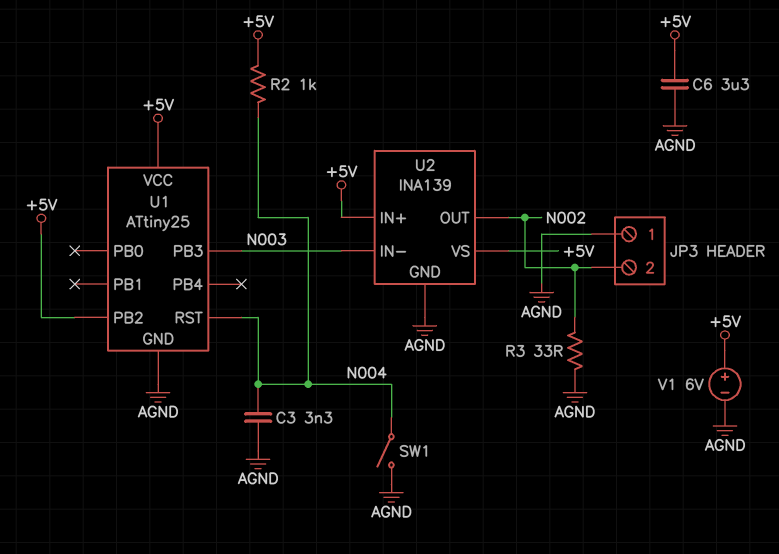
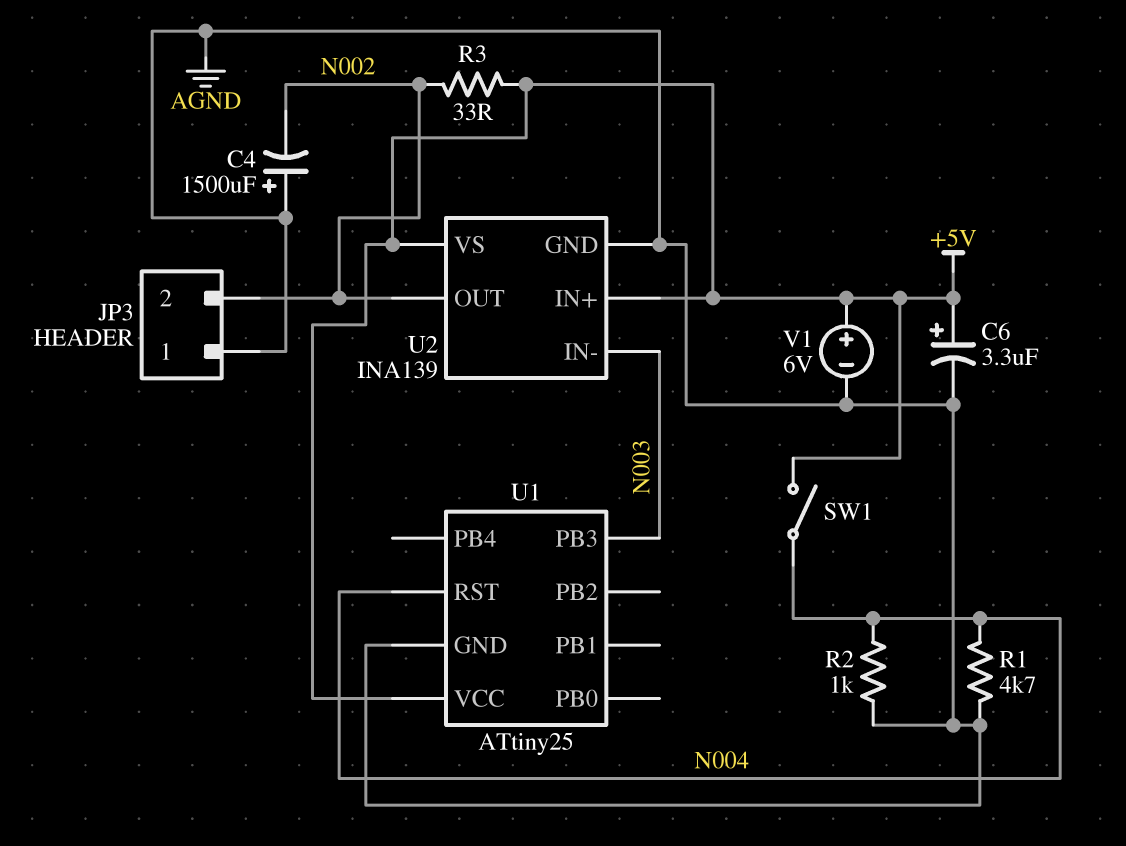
C3: 3.3nF (AGND, N004) -> none
C4: none -> 1500uF (plus AGND, minus N002)
C6: 3.3uF (+5V, AGND) -> 3.3uF (plus +5V, minus AGND)
R1: none -> 4.7k (AGND, N004)
R2: 1k (+5V, N004) -> 1k (AGND, N004)
R3: 33 (AGND, N002) -> 33 (+5V, N002)
SW1: switch (AGND, N004) -> switch (+5V, N004)
U1 pin PB2: +5V -> none

